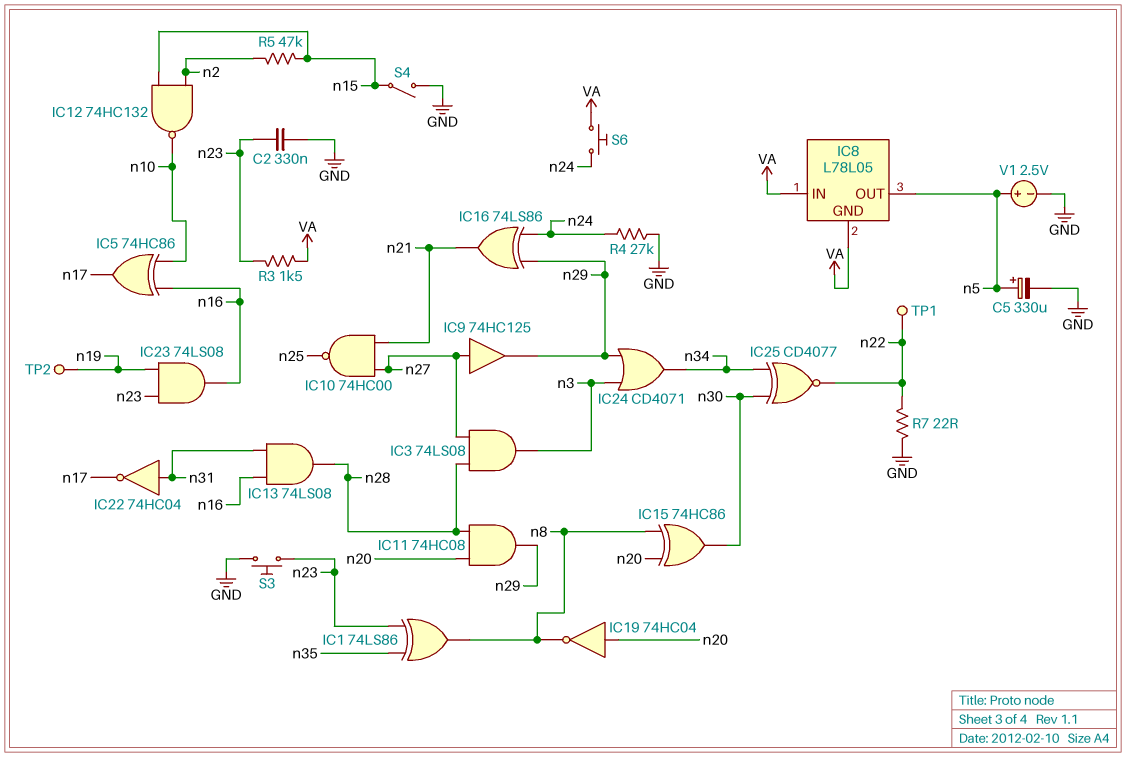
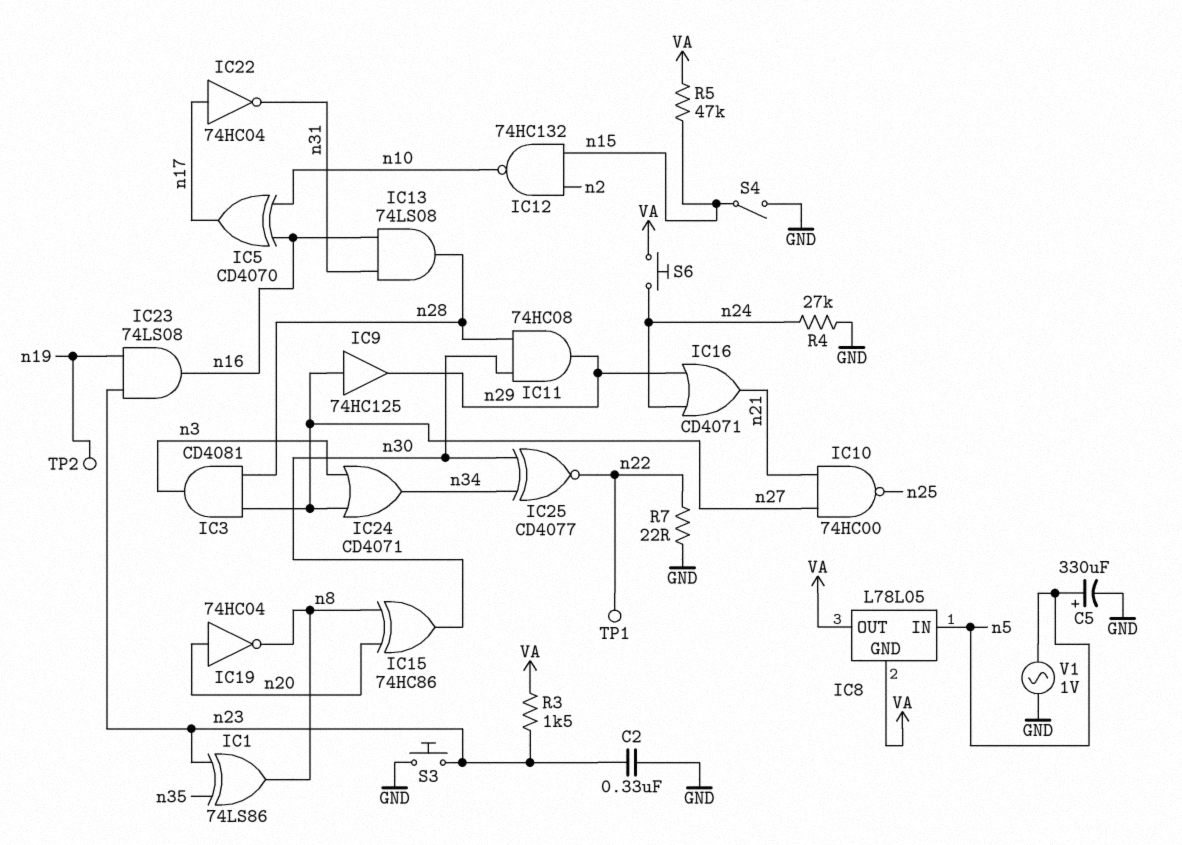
IC3: AND 74LS08 (in n27, in n28, out n3) -> AND CD4081 (in n27, in n28, out n3)
IC5: XOR 74HC86 (in n10, in n16, out n17) -> XOR CD4070 (in n10, in n16, out n17)
IC8 pin IN: VA -> n5
IC8 pin OUT: n5 -> VA
IC11: AND 74HC08 (in n20, in n28, out n29) -> AND 74HC08 (in n28, in n30, out n29)
IC16: XOR 74LS86 (in n24, in n29, out n21) -> OR CD4071 (in n24, in n29, out n21)
IC22: NOT 74HC04 (in n31, out n17) -> NOT 74HC04 (in n17, out n31)
IC24: OR CD4071 (in n3, in n29, out n34) -> OR CD4071 (in n3, in n27, out n34)
R5: 47k (n2, n15) -> 47k (VA, n15)
V1: 2.5V (plus n5, minus GND) -> AC 1V (GND, n5)

